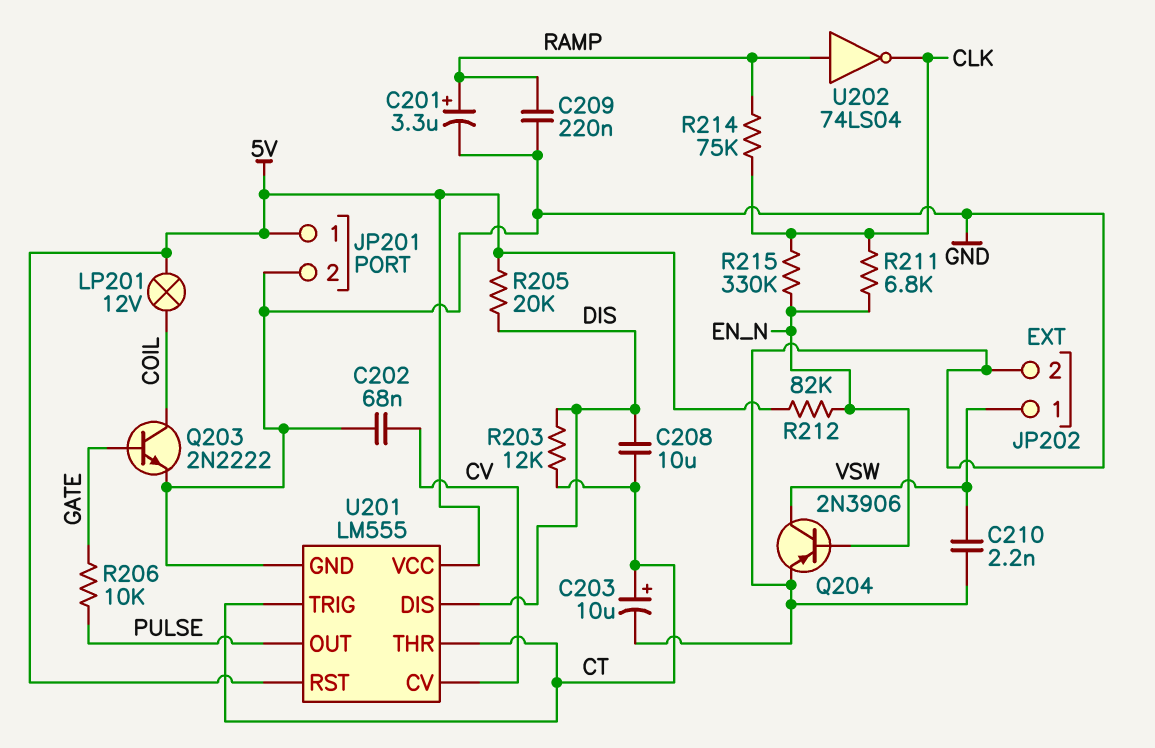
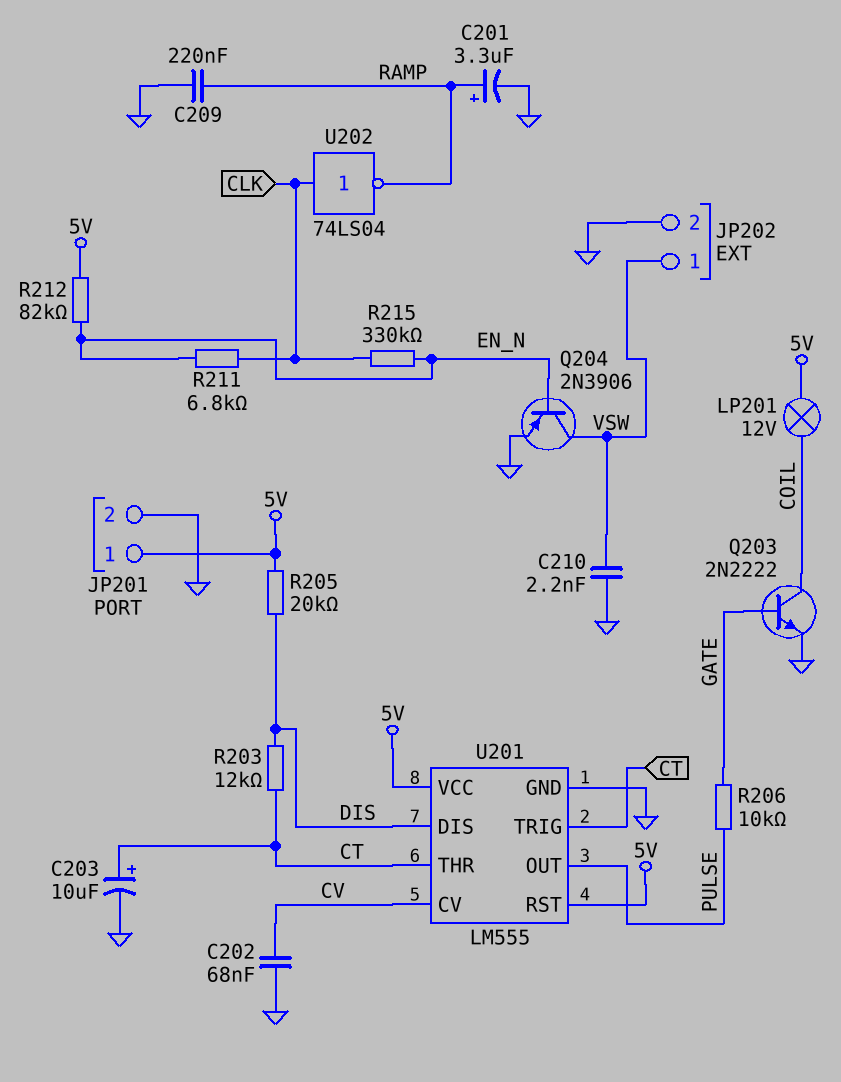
C208: 10uF (CT, DIS) -> none
R214: 75k (CLK, RAMP) -> none
U202: NOT 74LS04 (in RAMP, out CLK) -> NOT 74LS04 (in CLK, out RAMP)

